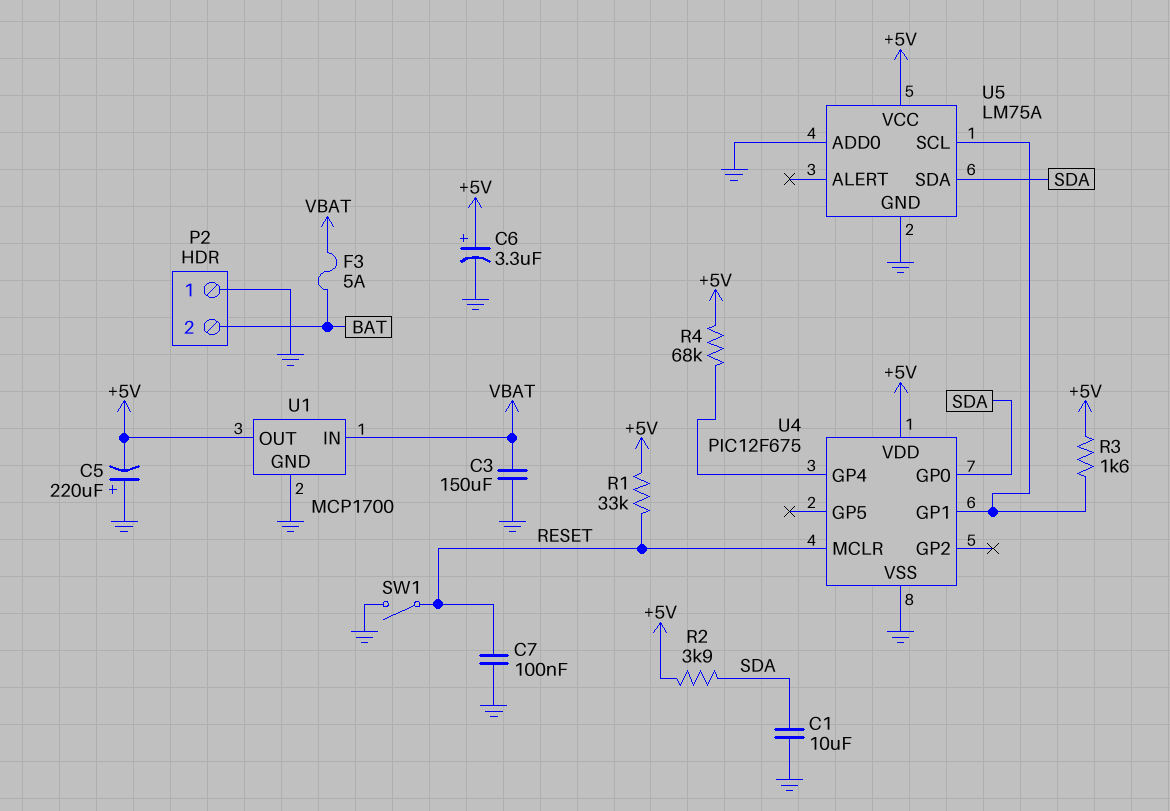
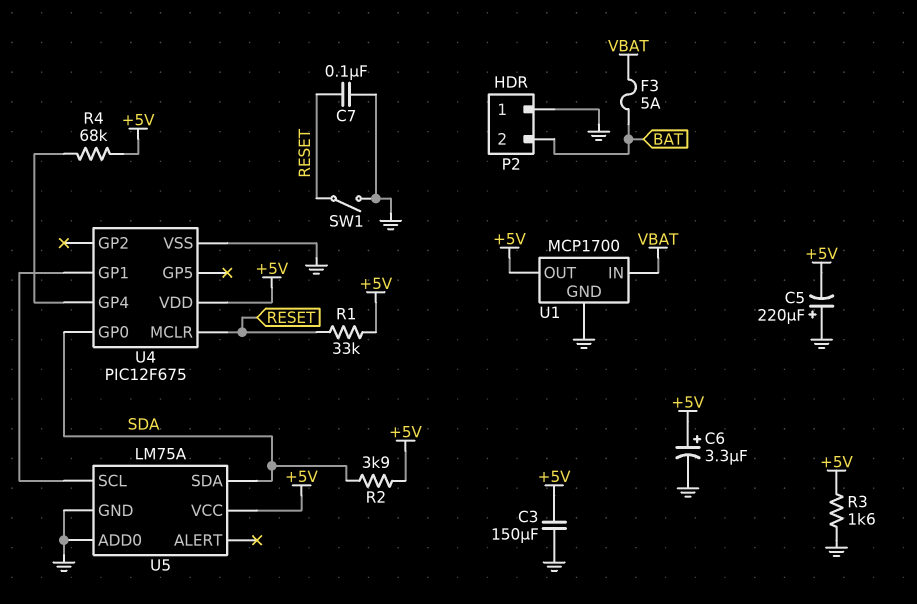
C1: 10uF (GND, SDA) -> none
C3: 150uF (GND, VBAT) -> 150uF (+5V, GND)
R3: 1.6k (+5V, U4/GP1) -> 1.6k (+5V, GND)

